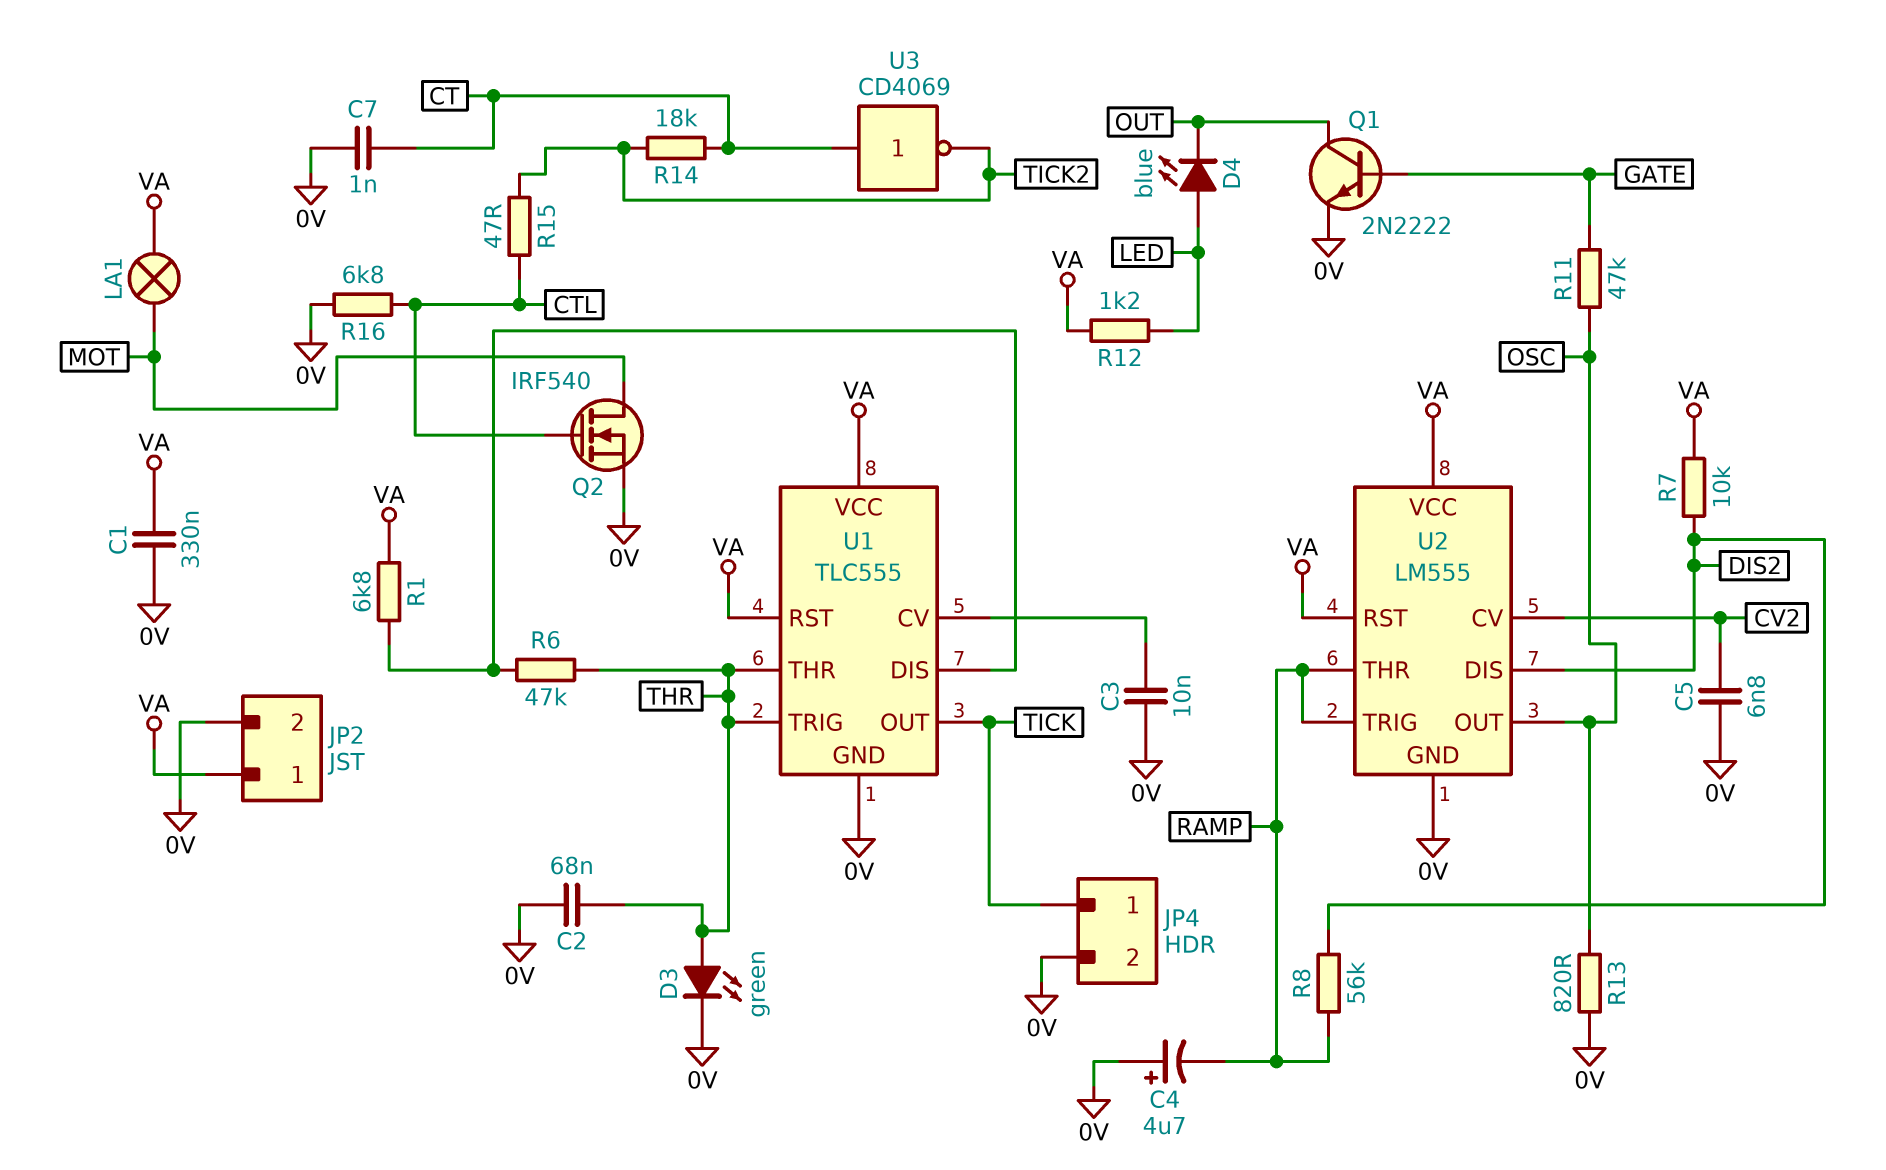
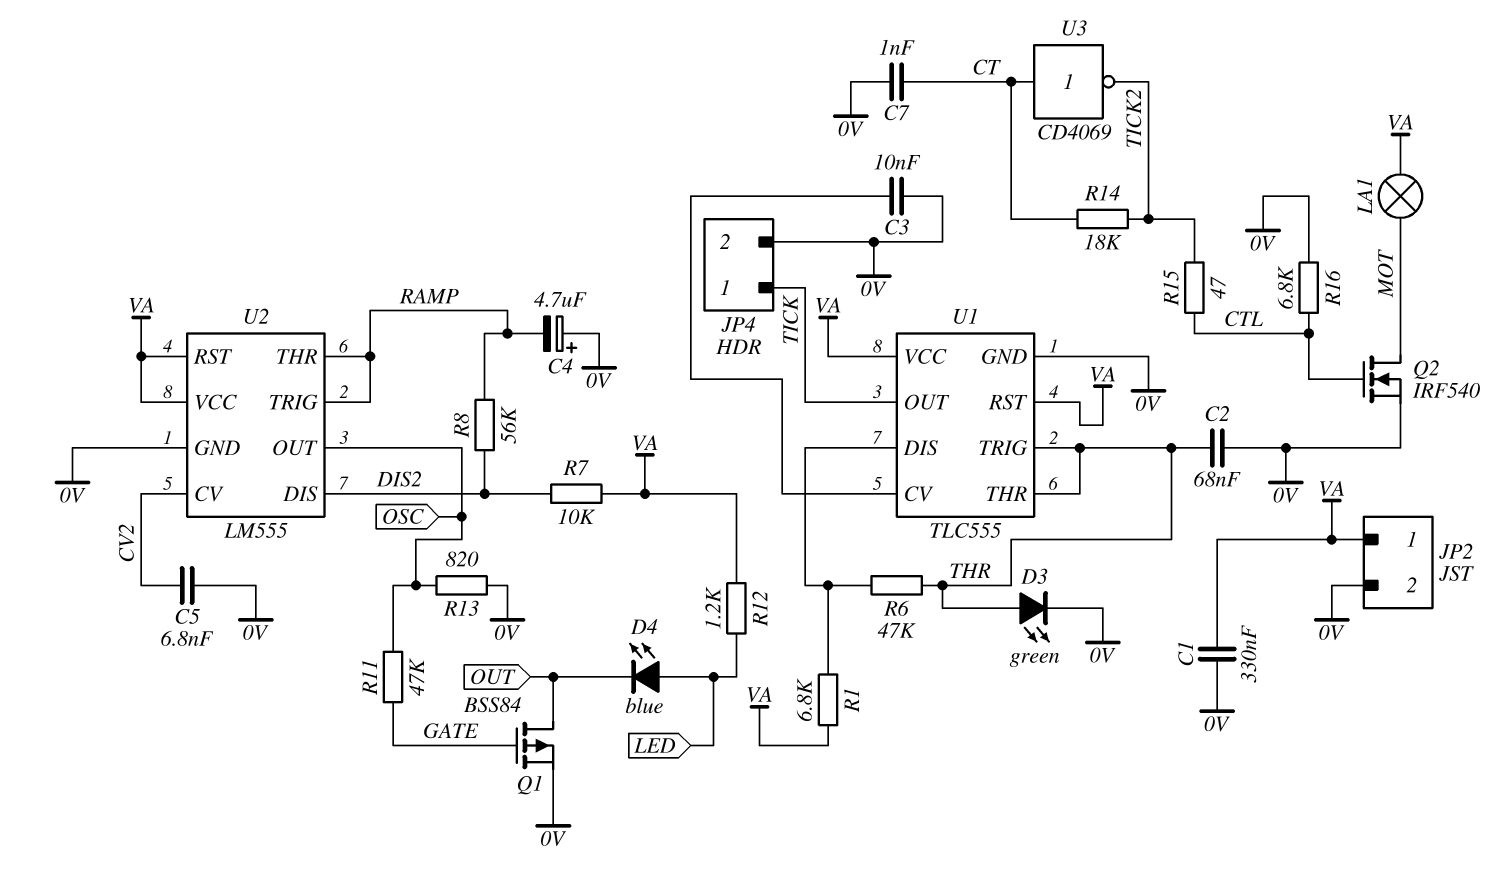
Q1: NPN 2N2222 (B GATE, C OUT, E 0V) -> PMOS BSS84 (G GATE, D OUT, S 0V)

